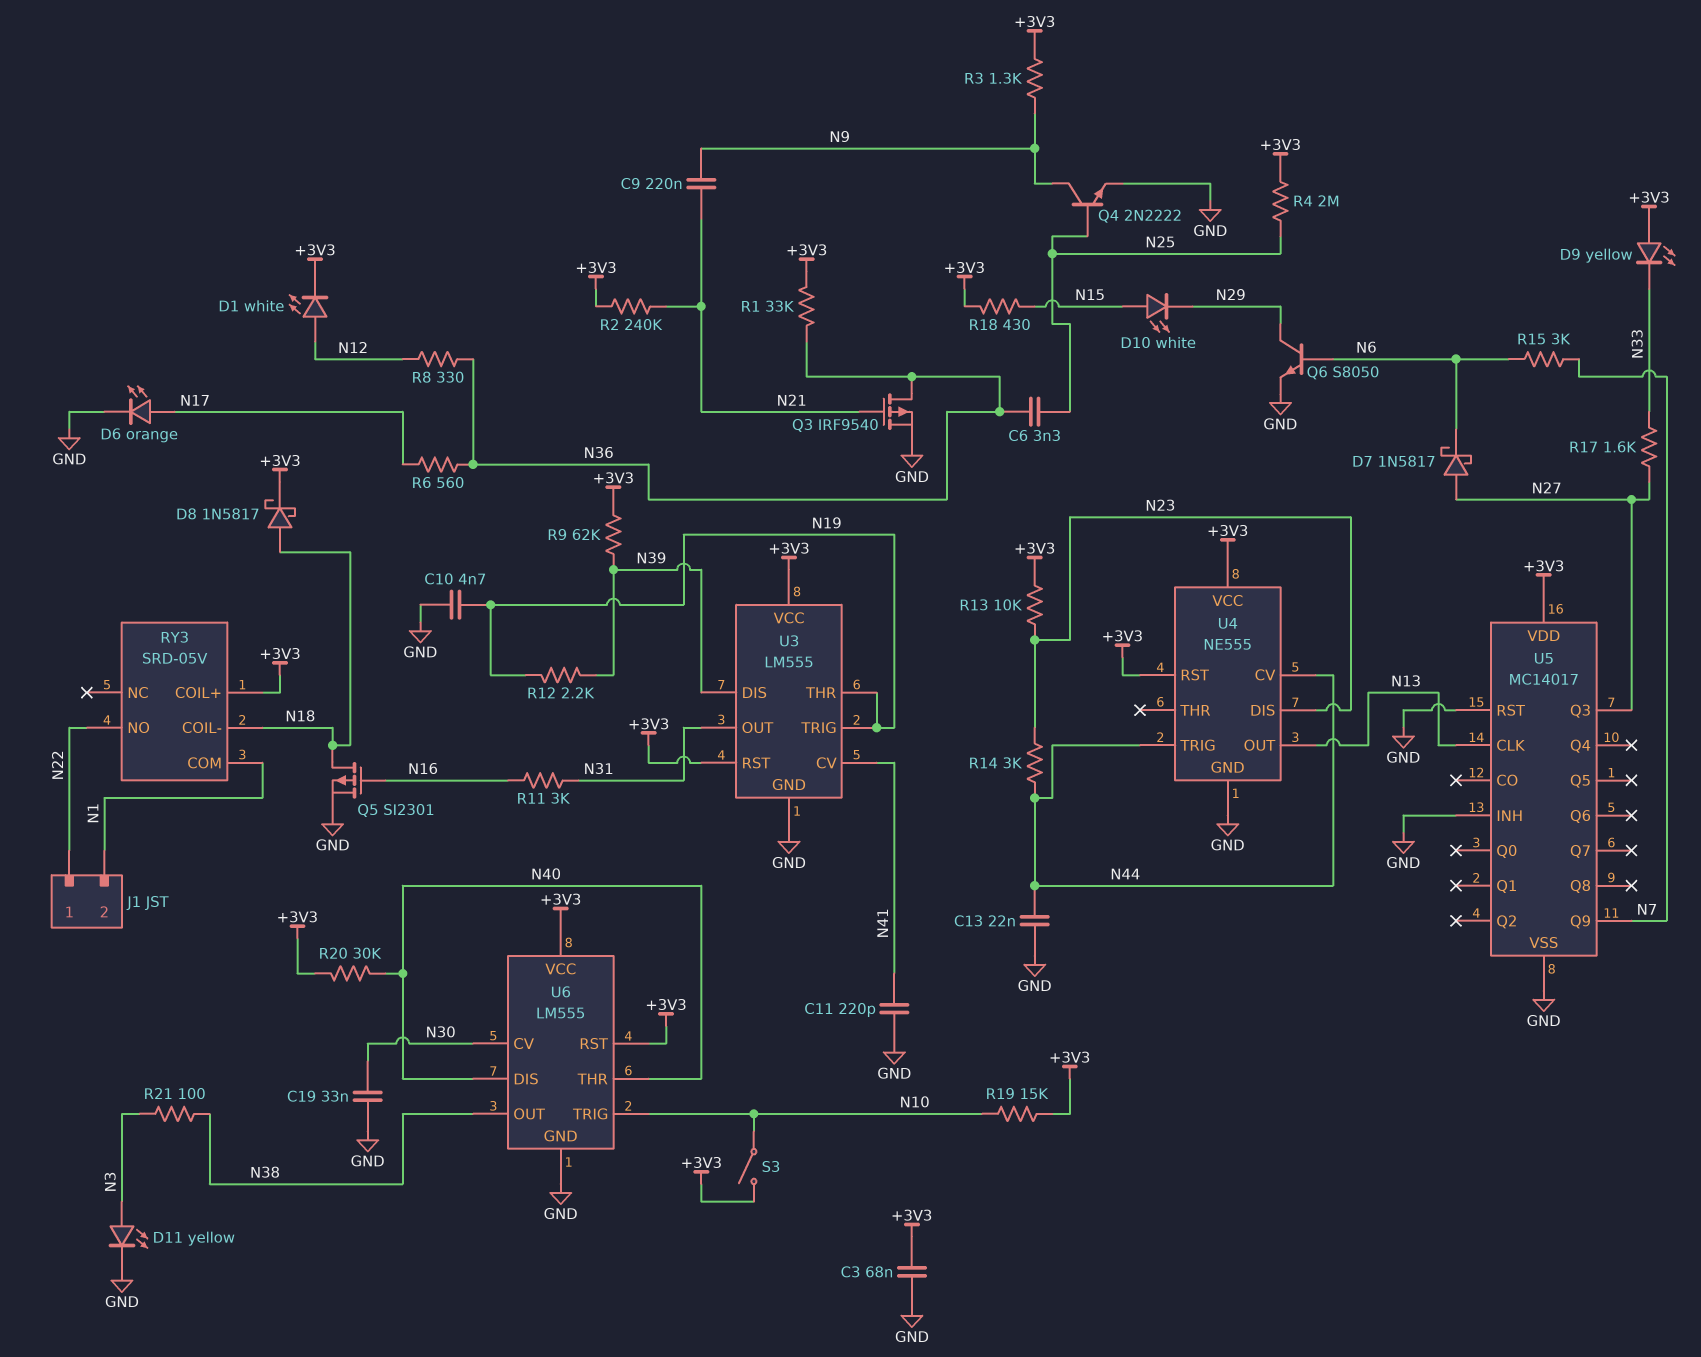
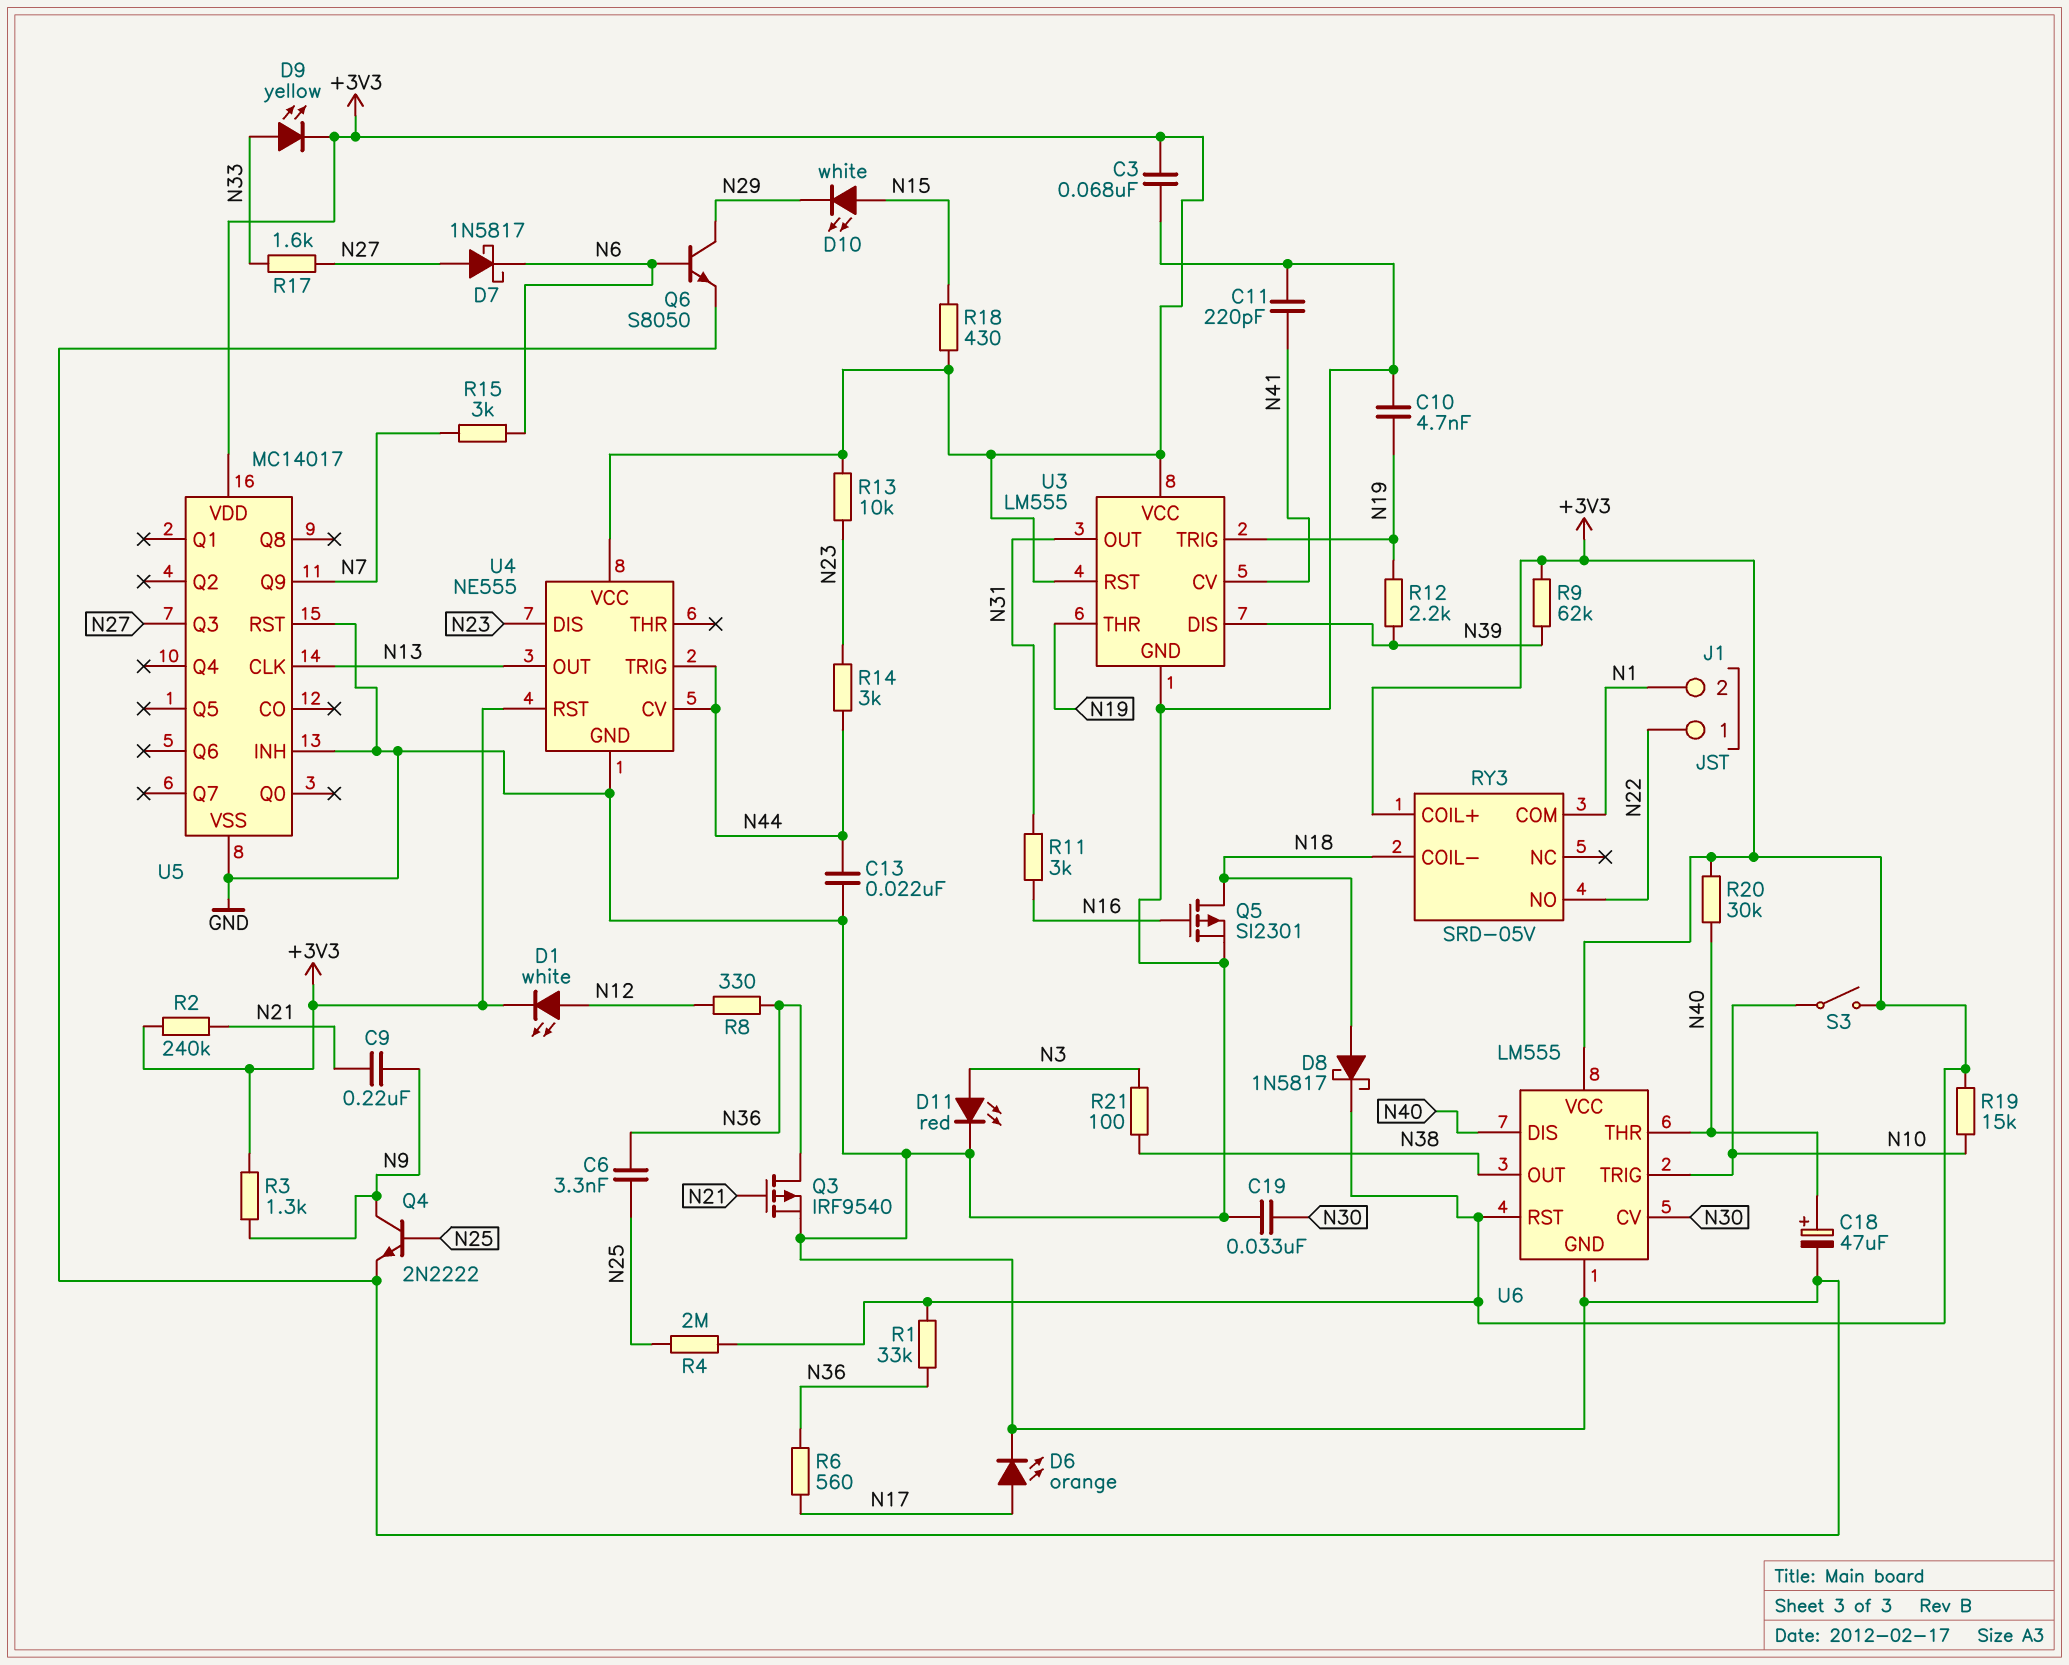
C18: none -> 47uF (plus N40, minus GND)
D9: LED yellow (A +3V3, K N33) -> LED yellow (A N33, K +3V3)
D11: LED yellow (A N3, K GND) -> LED red (A N3, K GND)

